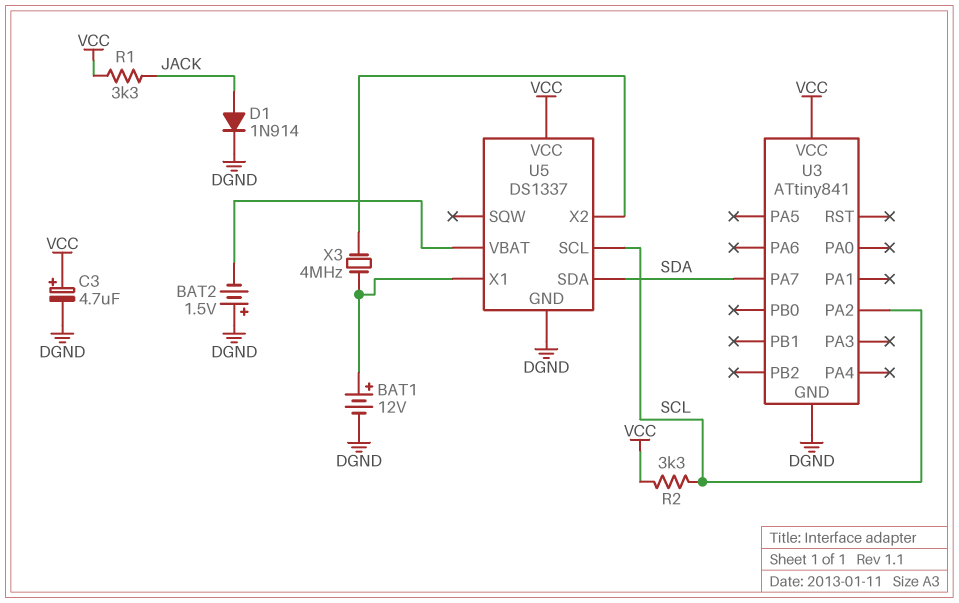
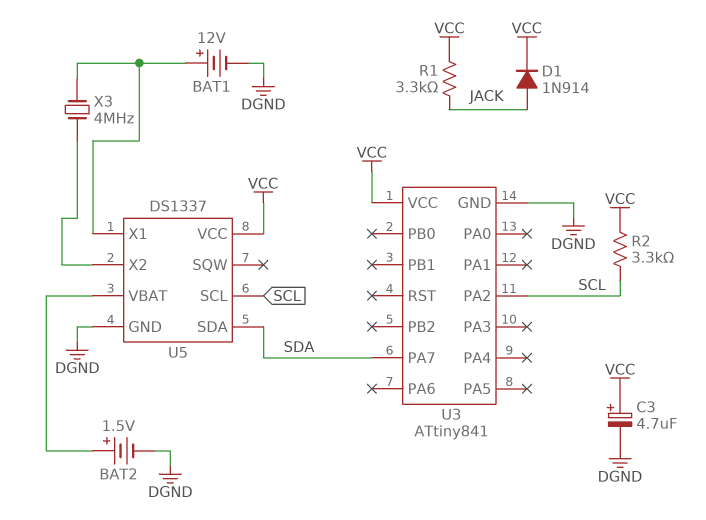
BAT2: 1.5V (plus DGND, minus U5/VBAT) -> 1.5V (plus U5/VBAT, minus DGND)
D1: diode 1N914 (A JACK, K DGND) -> diode 1N914 (A JACK, K VCC)

